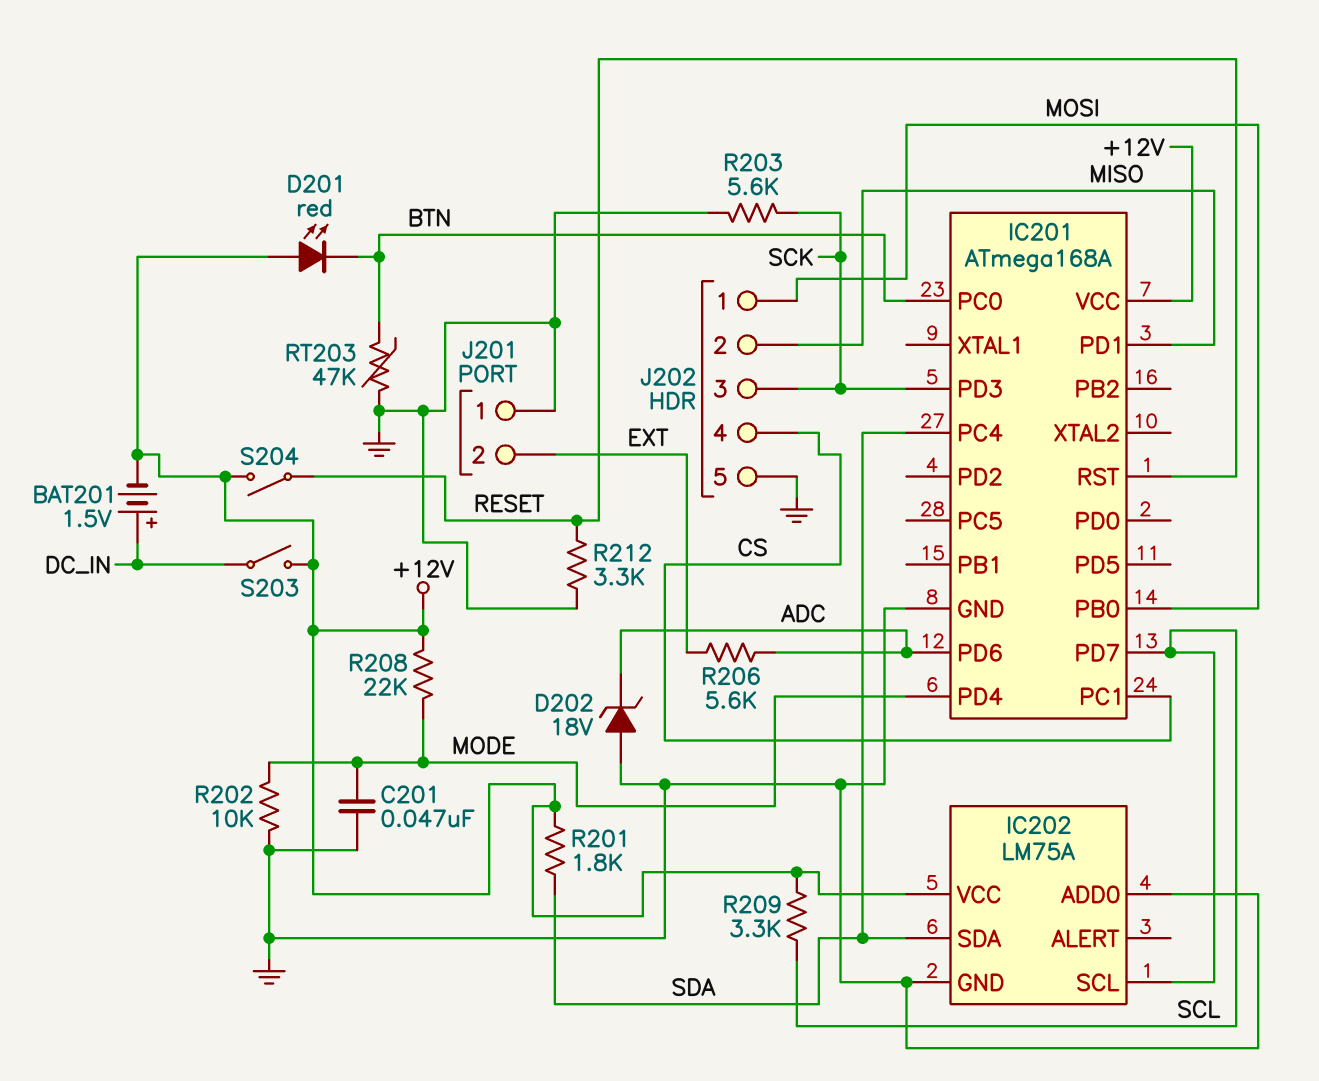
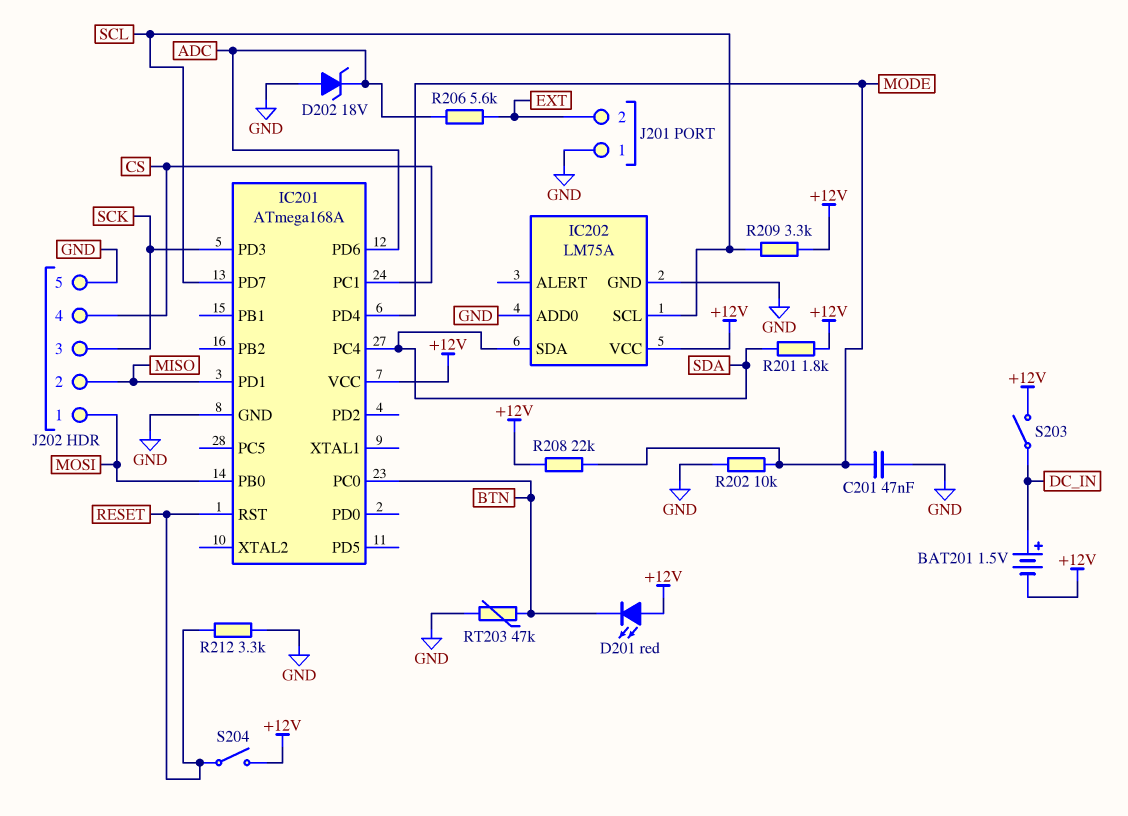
R203: 5.6k (GND, SCK) -> none

